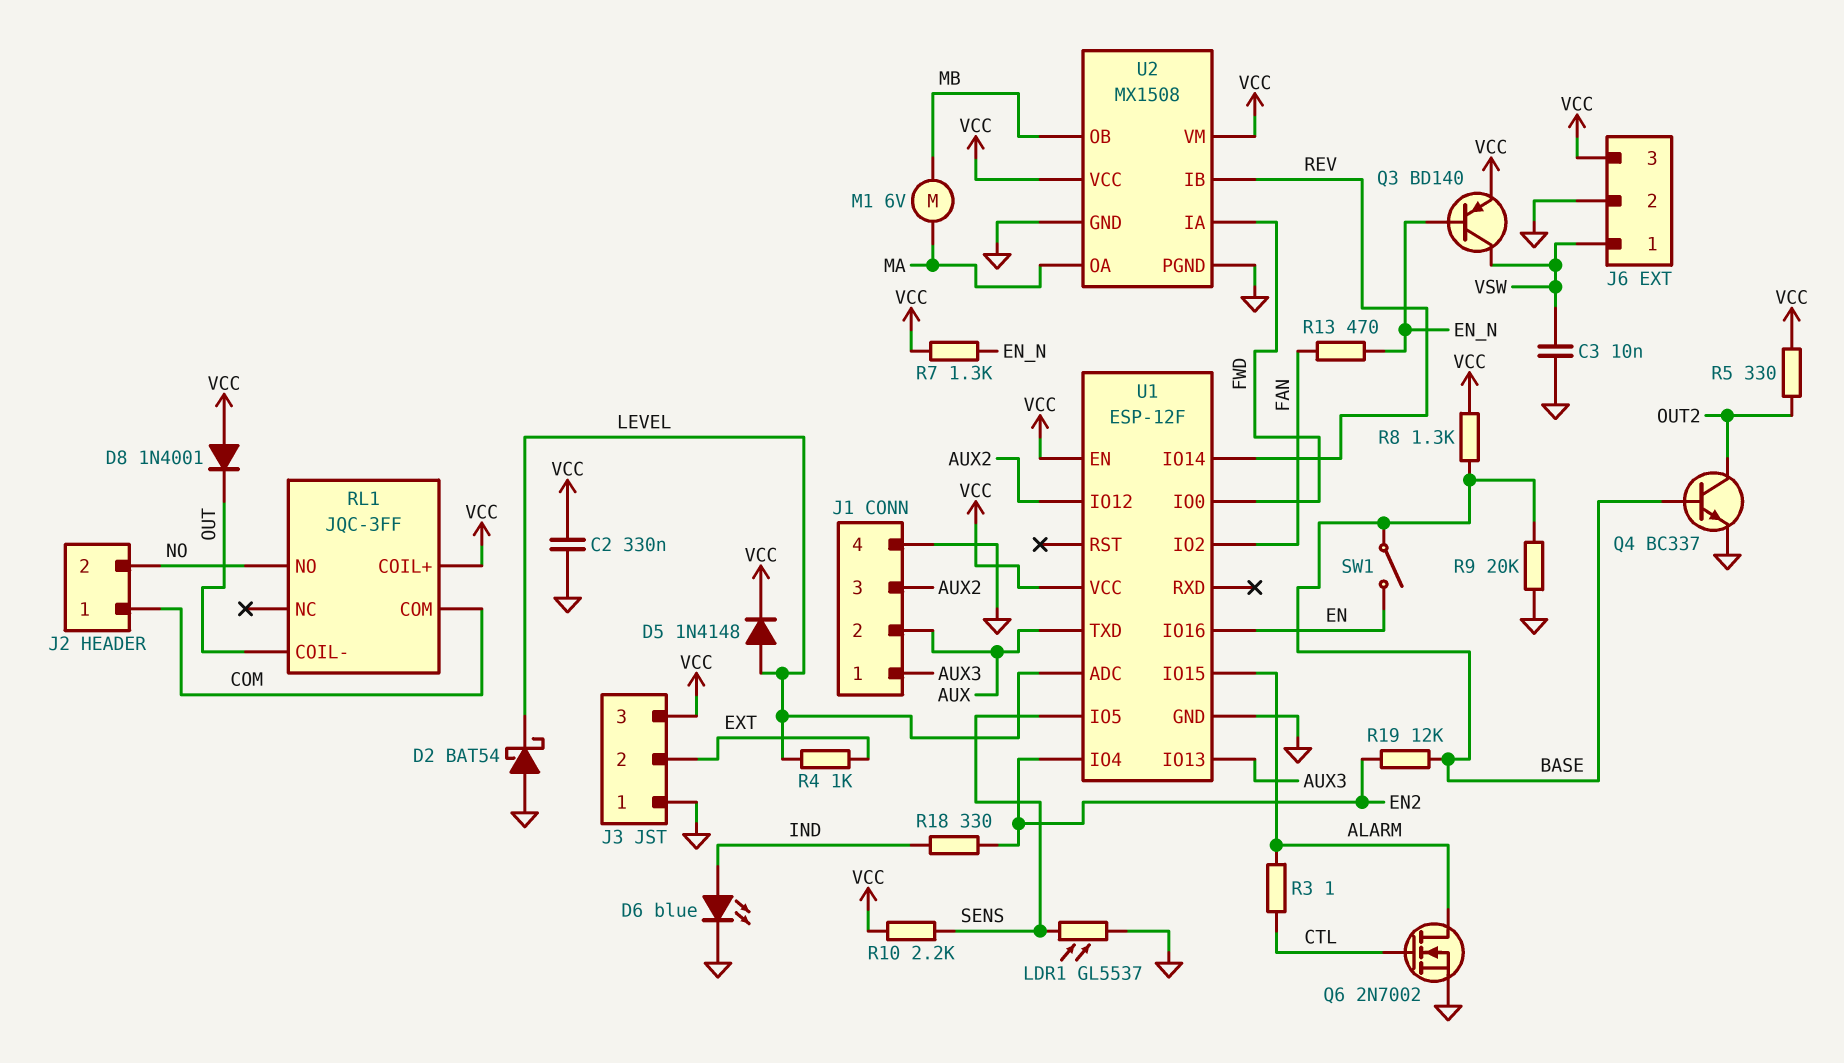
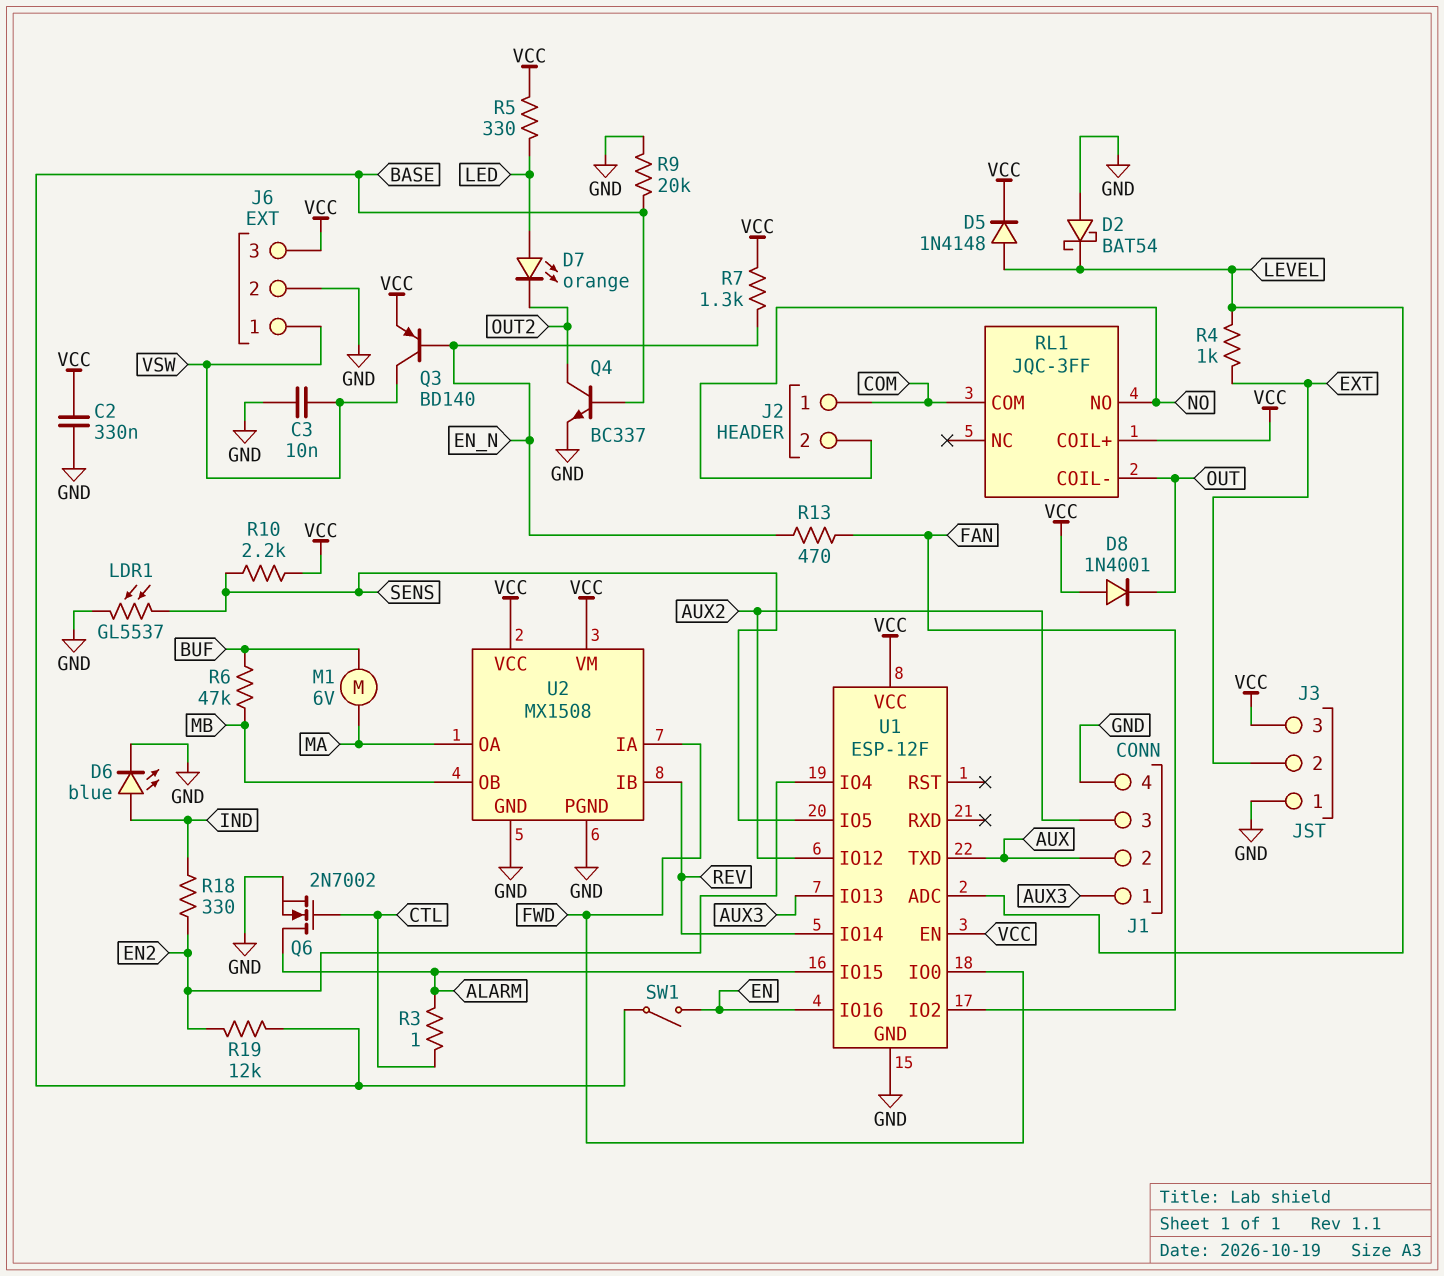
D7: none -> LED orange (A LED, K OUT2)
M1: motor 6V (MA, MB) -> motor 6V (BUF, MA)
R5: 330 (OUT2, VCC) -> 330 (LED, VCC)
R6: none -> 47k (BUF, MB)
R8: 1.3k (BASE, VCC) -> none

